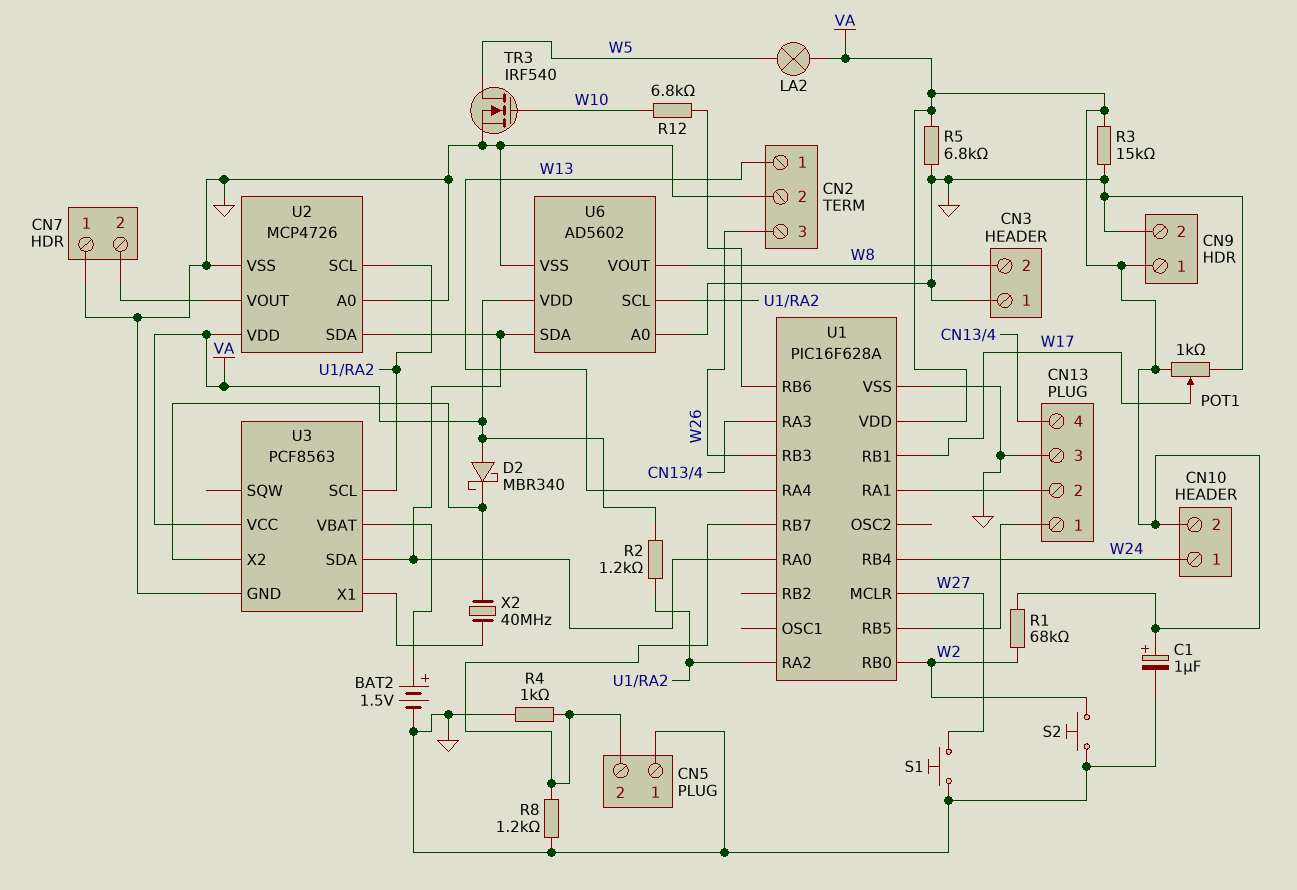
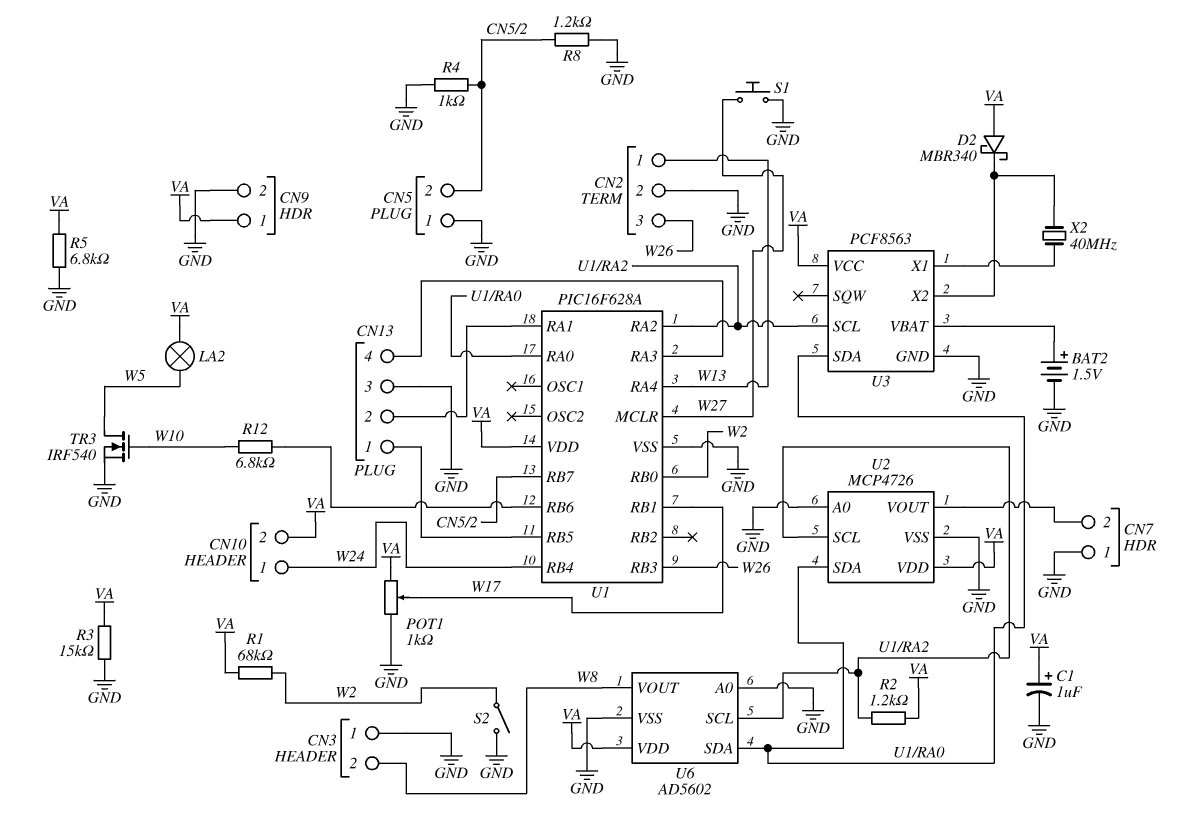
S2: button (GND, W2) -> switch (GND, W2)

